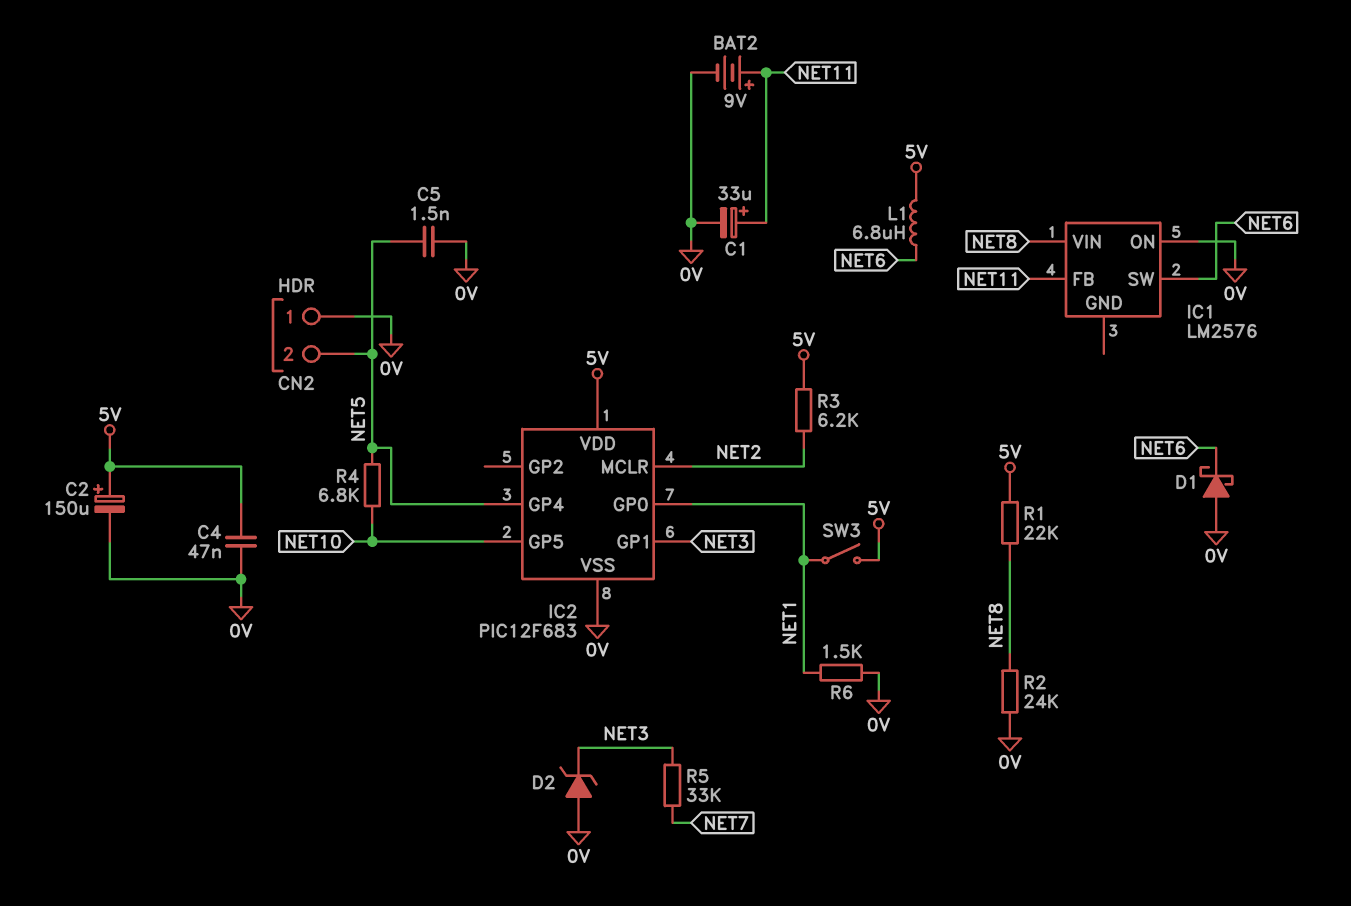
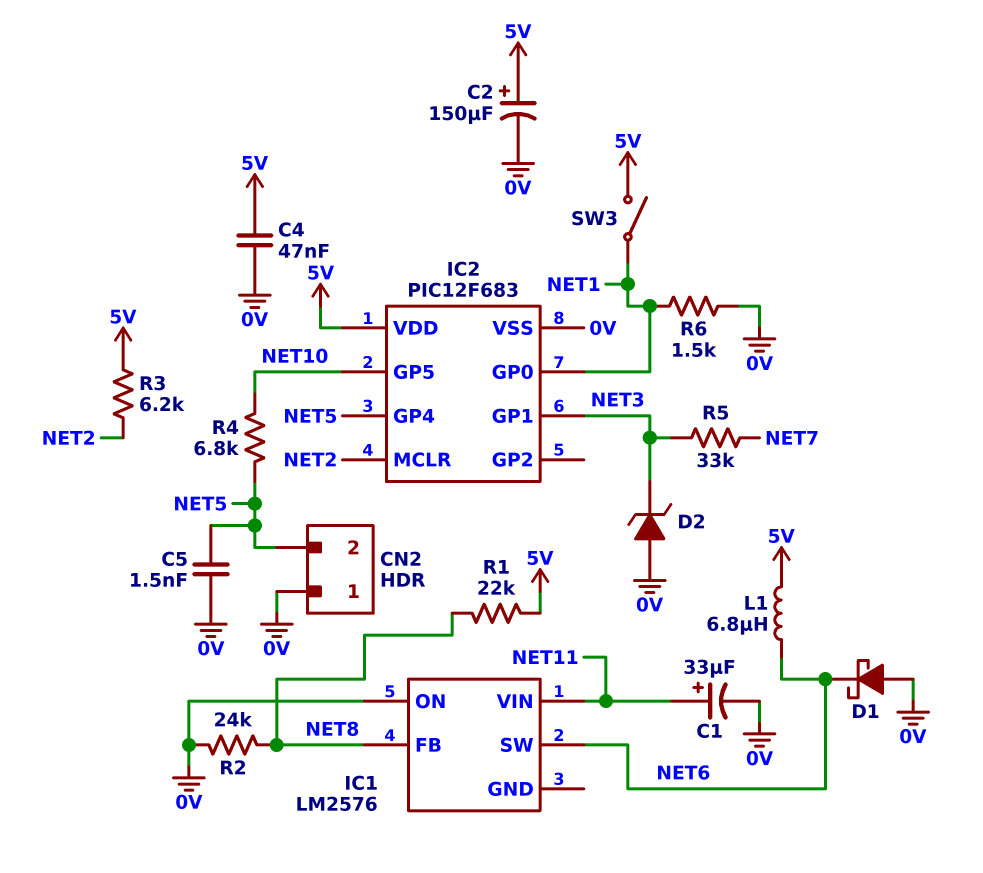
BAT2: 9V (plus NET11, minus 0V) -> none
IC1 pin FB: NET11 -> NET8
IC1 pin VIN: NET8 -> NET11

